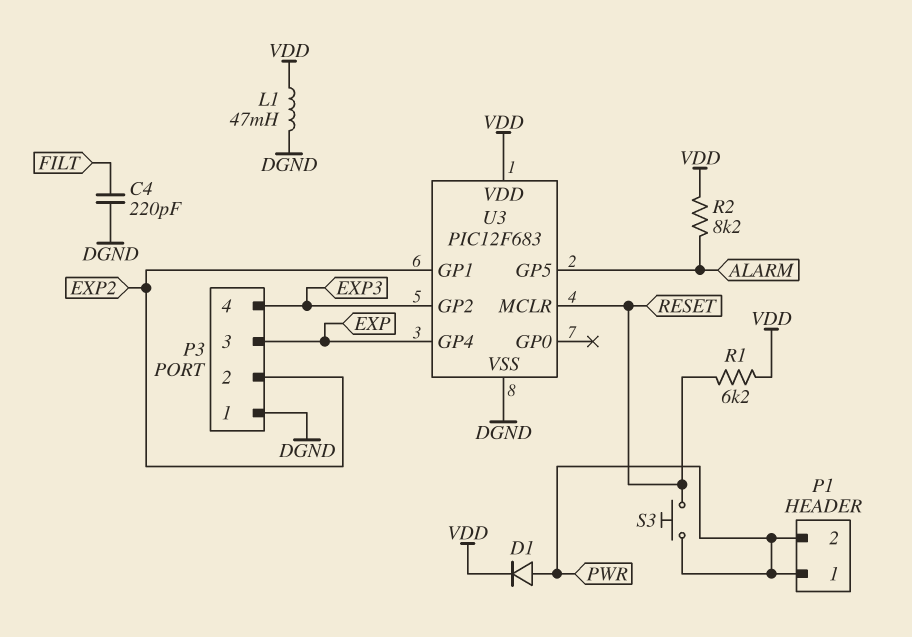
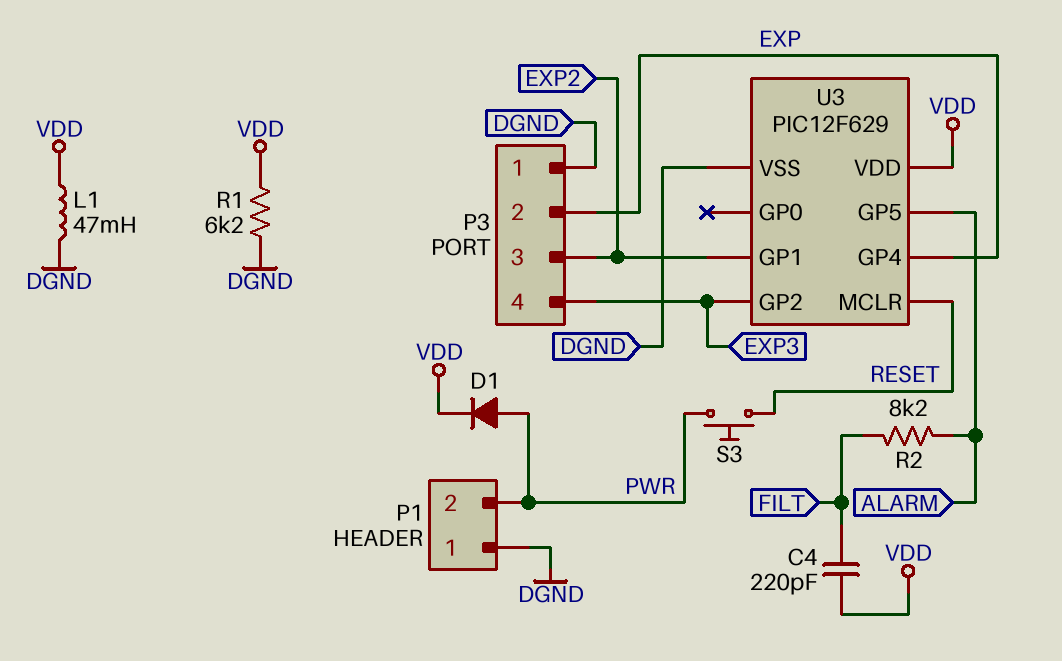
C4: 220pF (DGND, FILT) -> 220pF (FILT, VDD)
P1 pin 1: PWR -> DGND
P3 pin 2: EXP2 -> EXP
P3 pin 3: EXP -> EXP2
R1: 6.2k (RESET, VDD) -> 6.2k (DGND, VDD)
R2: 8.2k (ALARM, VDD) -> 8.2k (ALARM, FILT)
U3: PIC12F683 -> PIC12F629

